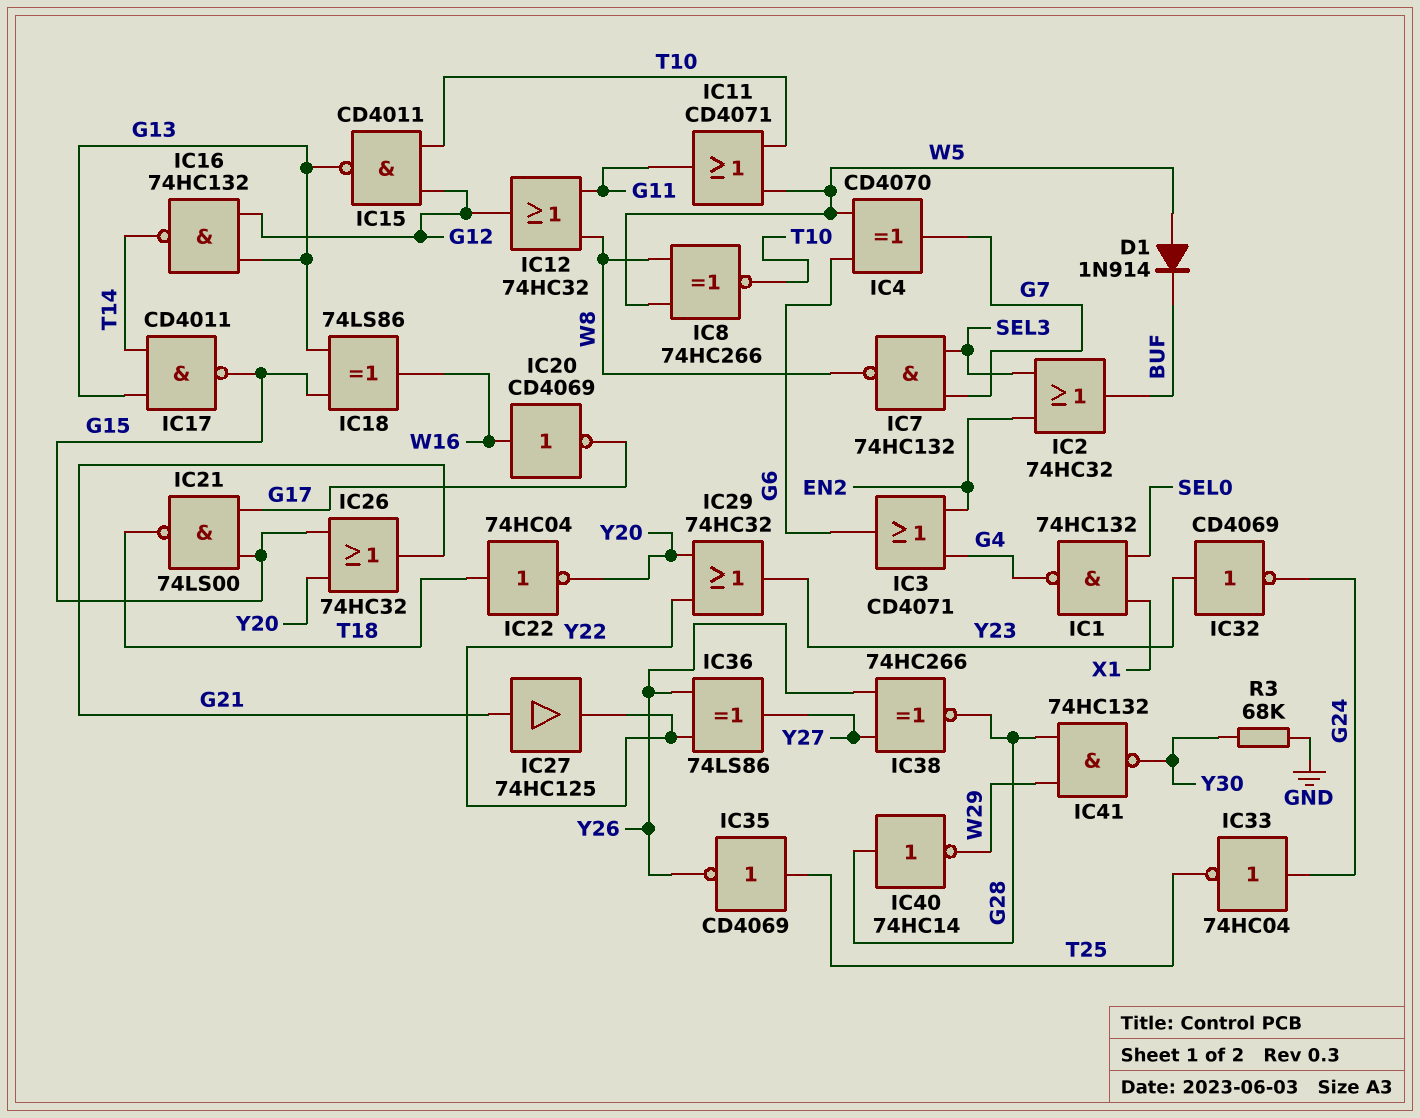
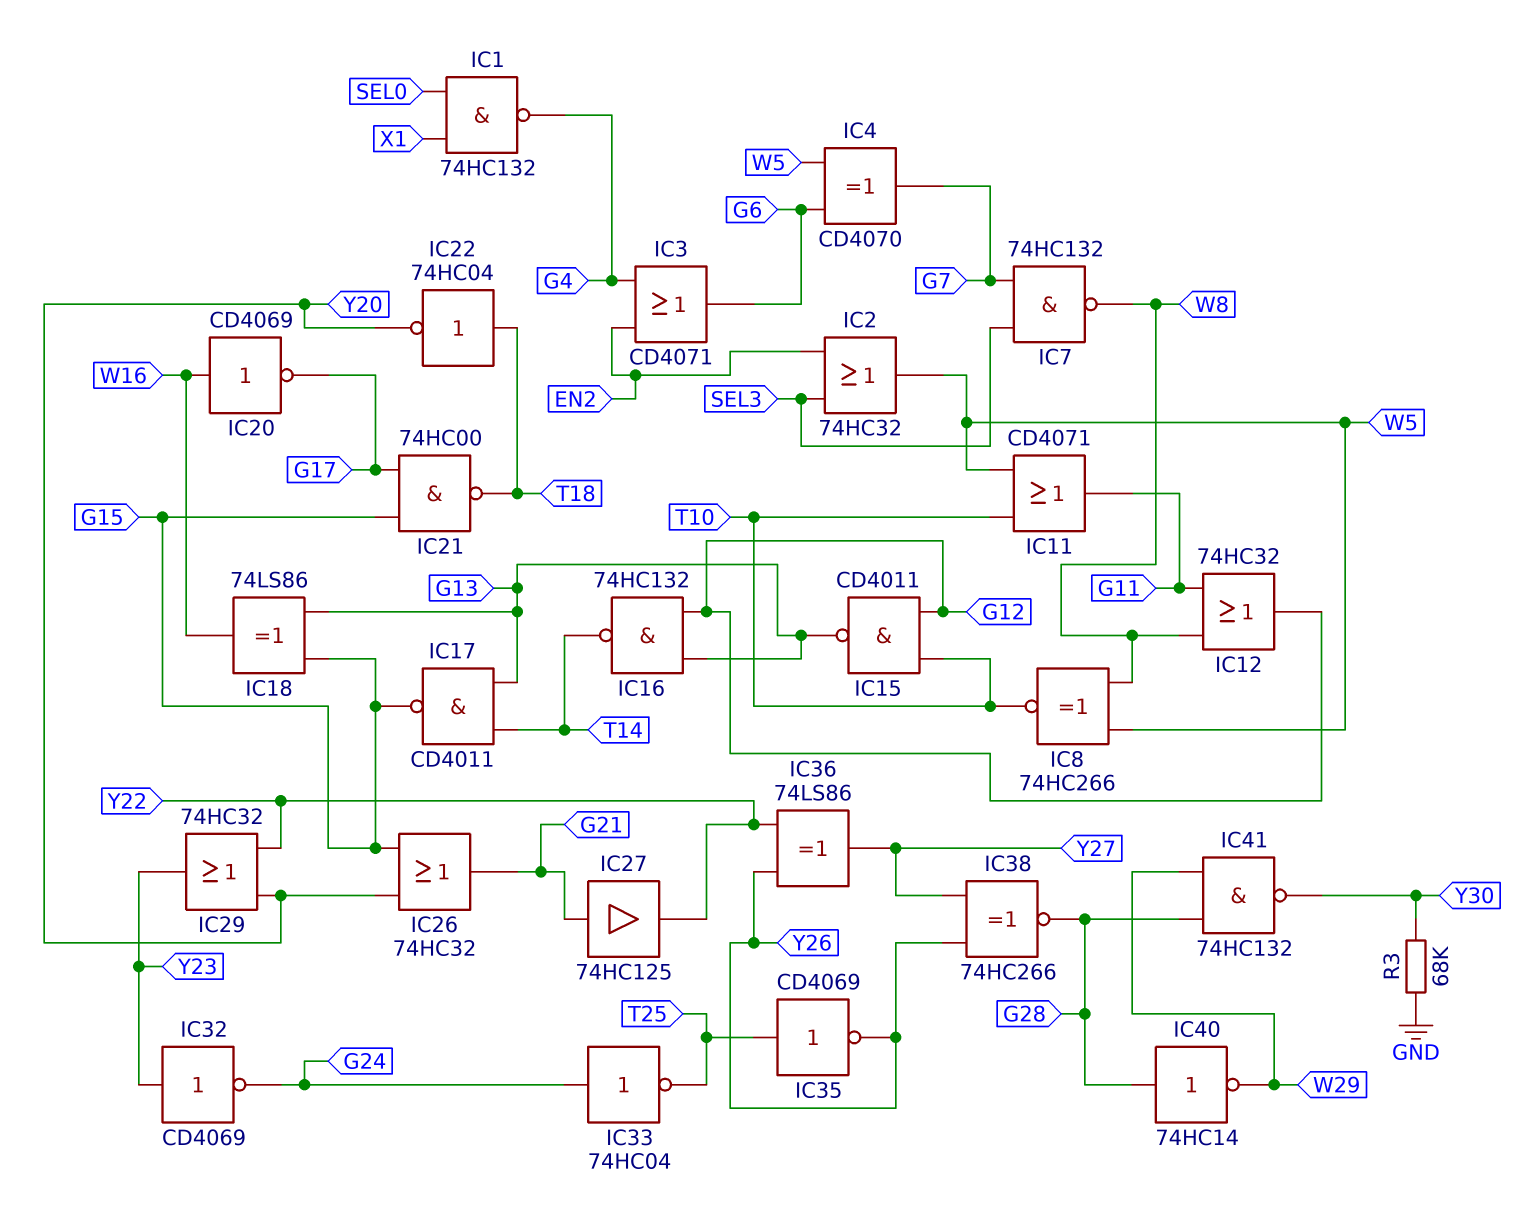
D1: diode 1N914 (A W5, K BUF) -> none
IC2: OR 74HC32 (in EN2, in SEL3, out BUF) -> OR 74HC32 (in EN2, in SEL3, out W5)
IC21: NAND 74LS00 (in G15, in G17, out T18) -> NAND 74HC00 (in G15, in G17, out T18)

